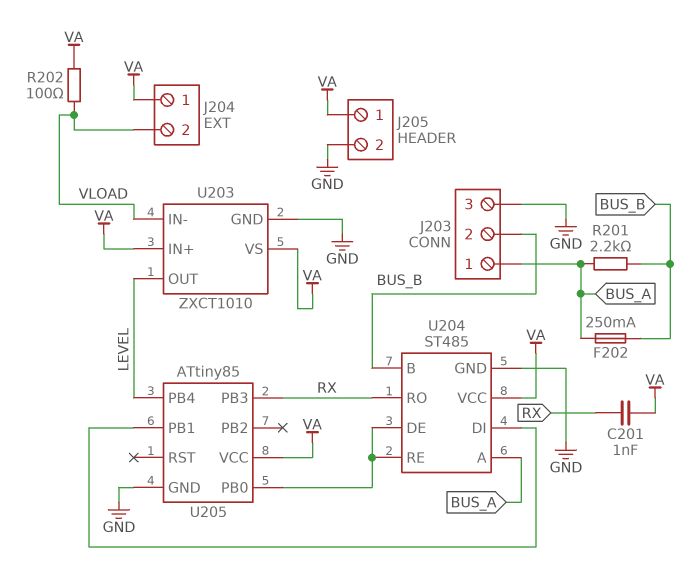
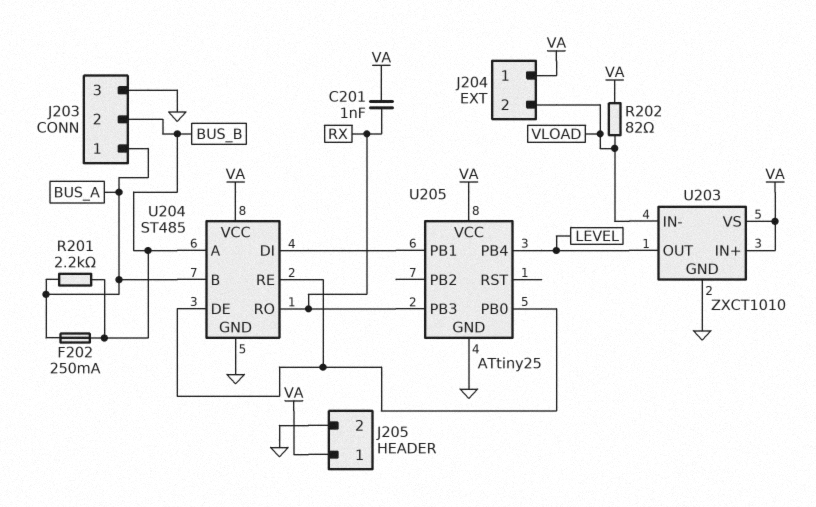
R202: 100 (VA, VLOAD) -> 82 (VA, VLOAD)
U204 pin A: BUS_A -> BUS_B
U204 pin B: BUS_B -> BUS_A
U205: ATtiny85 -> ATtiny25

